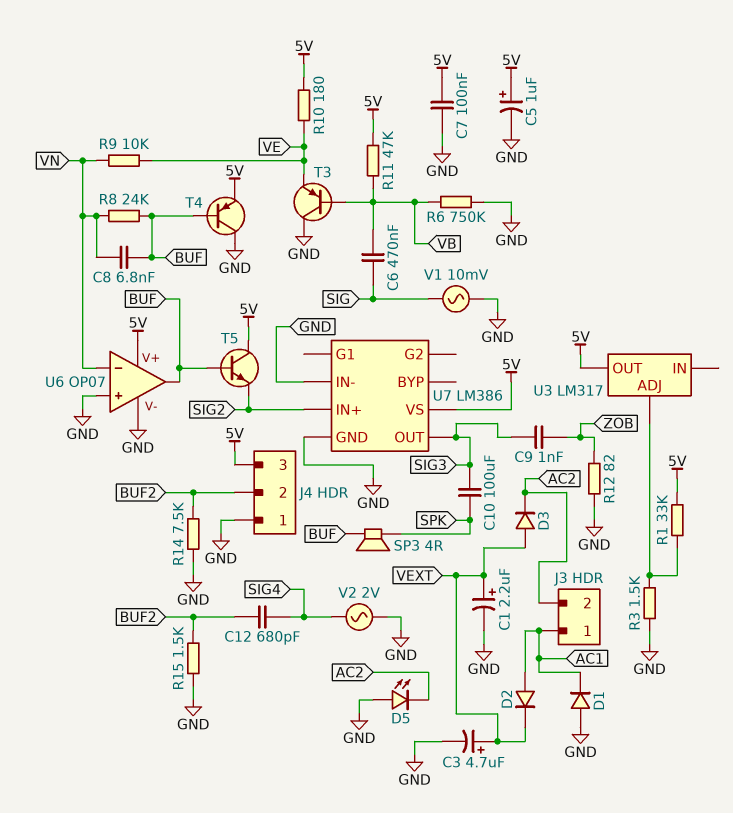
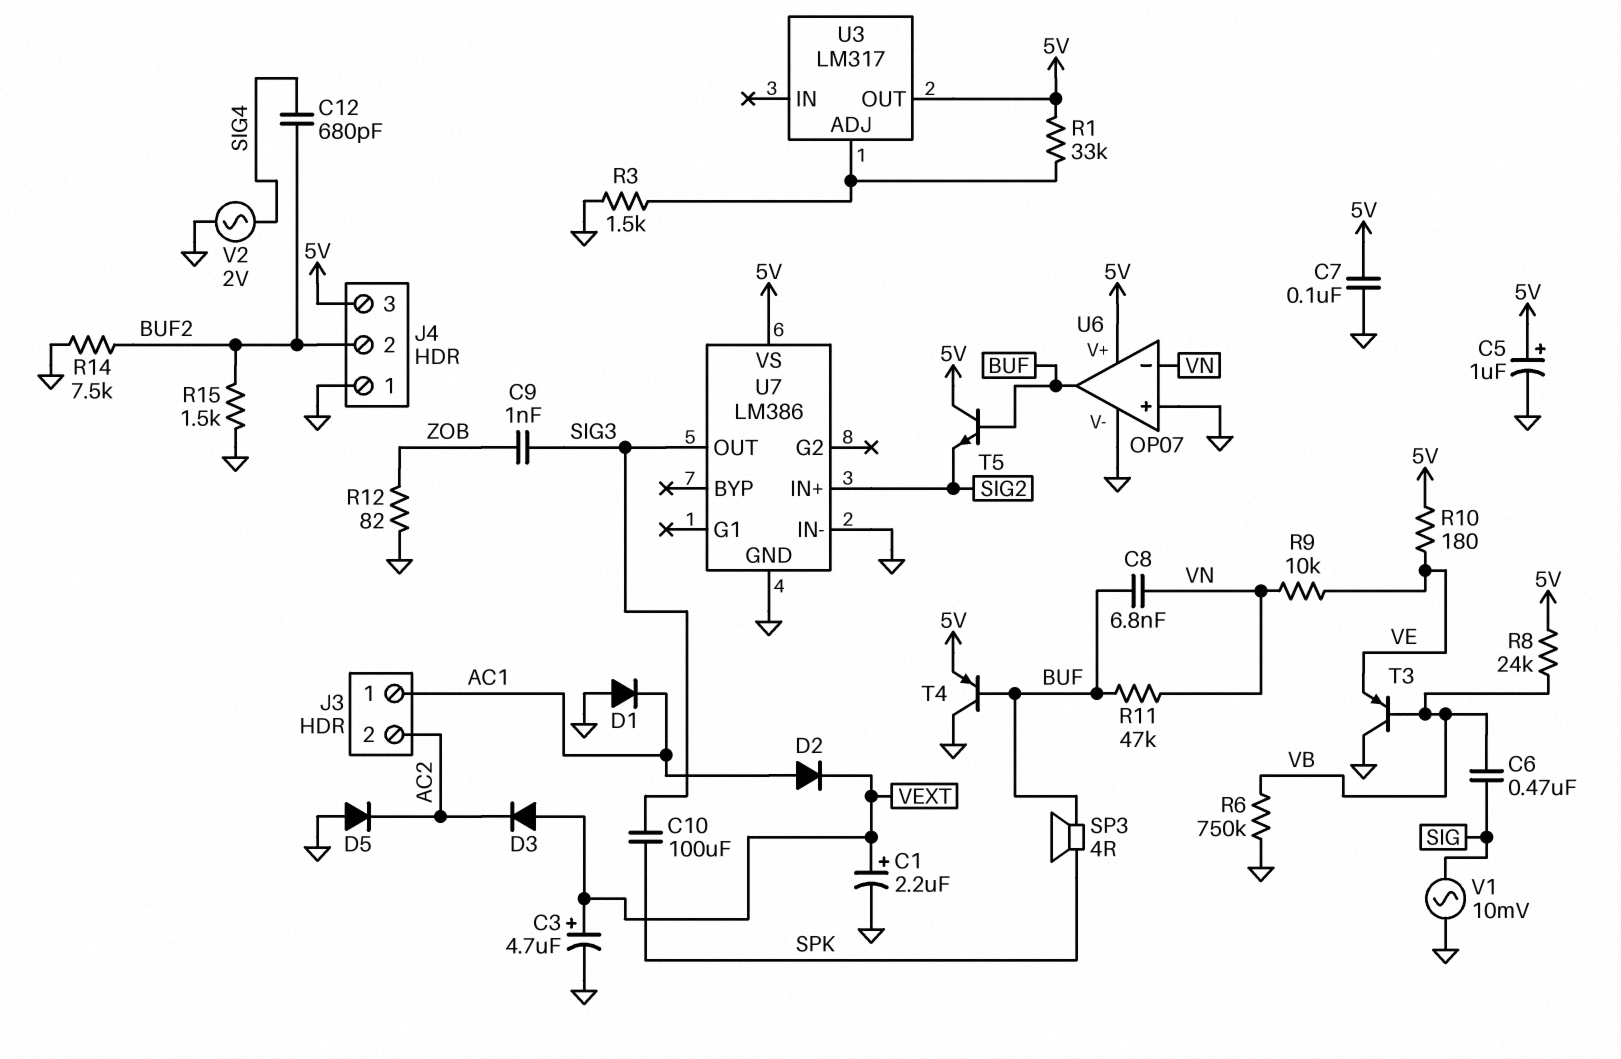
D5: LED (A GND, K AC2) -> diode (A GND, K AC2)
R8: 24k (BUF, VN) -> 24k (5V, VB)
R11: 47k (5V, VB) -> 47k (BUF, VN)

